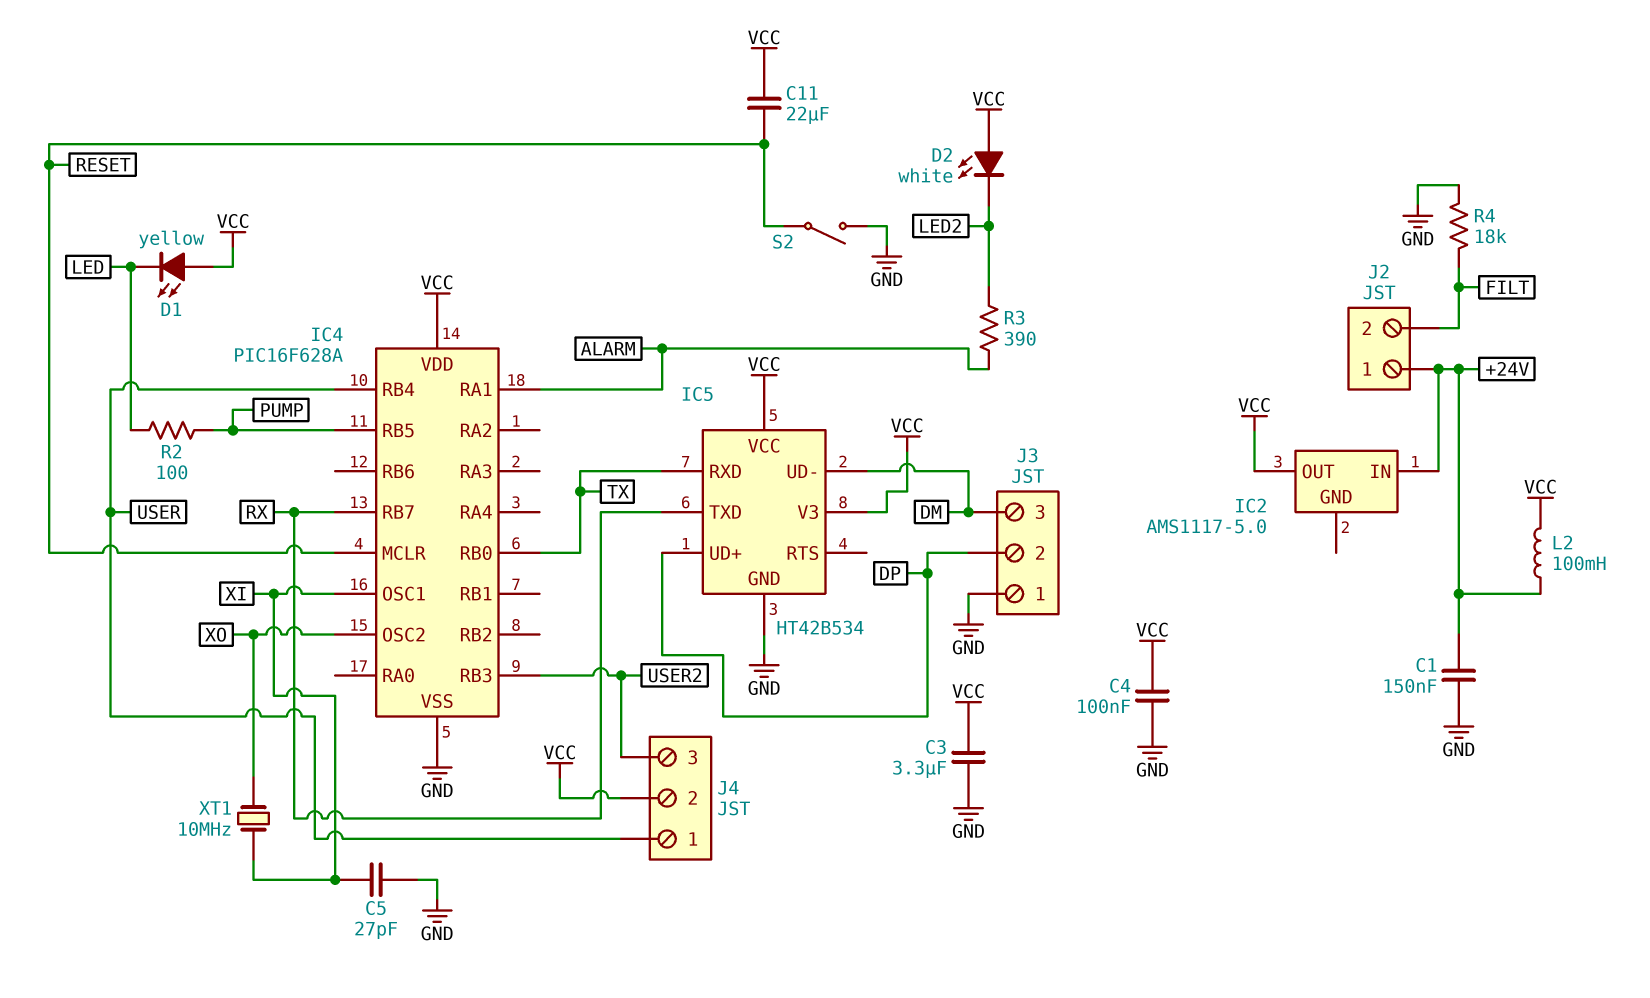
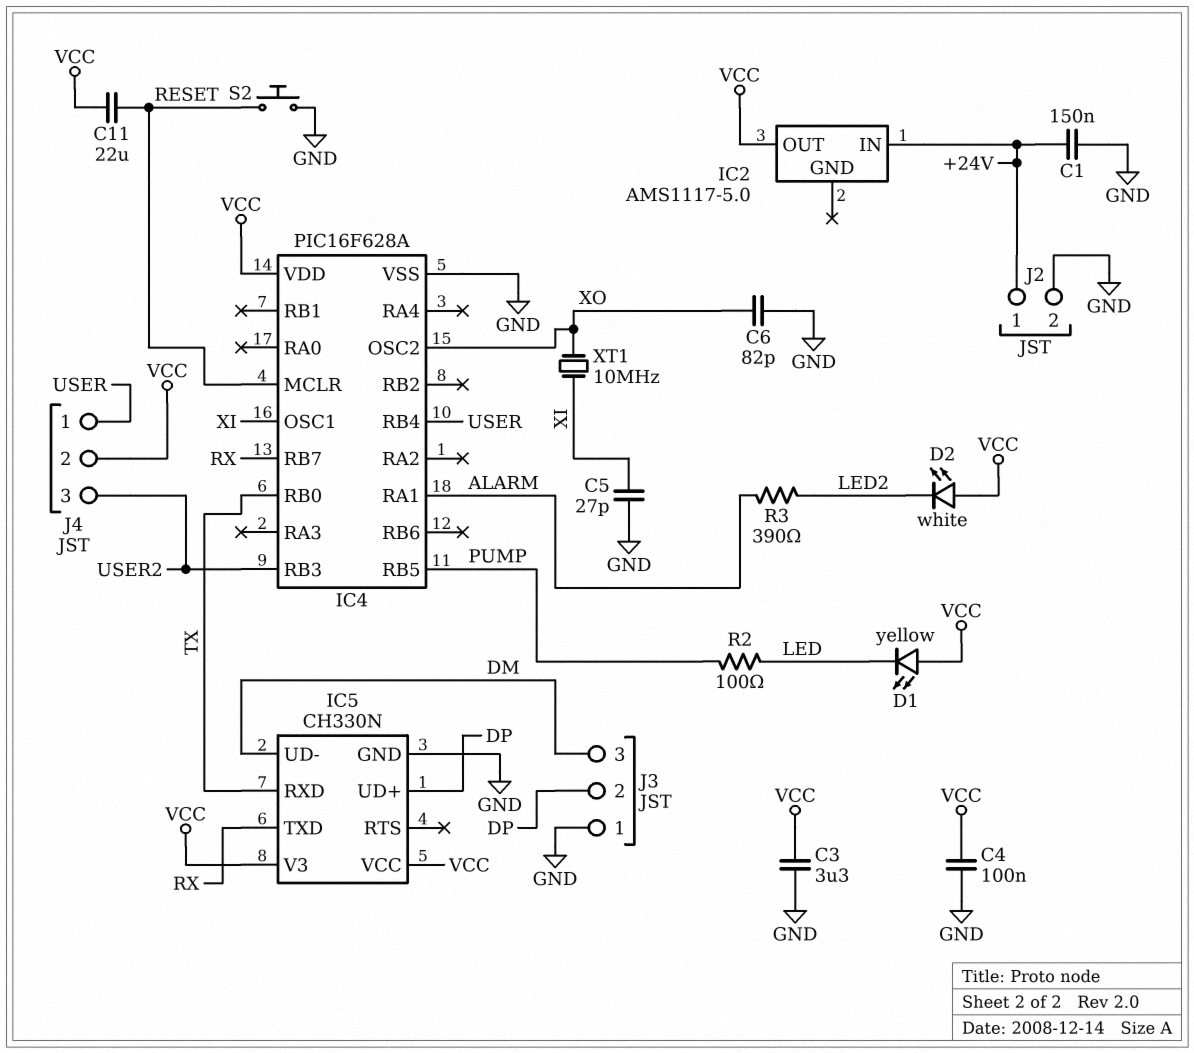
C6: none -> 82pF (GND, XO)
IC5: HT42B534 -> CH330N
J2 pin 2: FILT -> GND
L2: 100mH (+24V, VCC) -> none
R4: 18k (FILT, GND) -> none
S2: switch (GND, RESET) -> button (GND, RESET)

